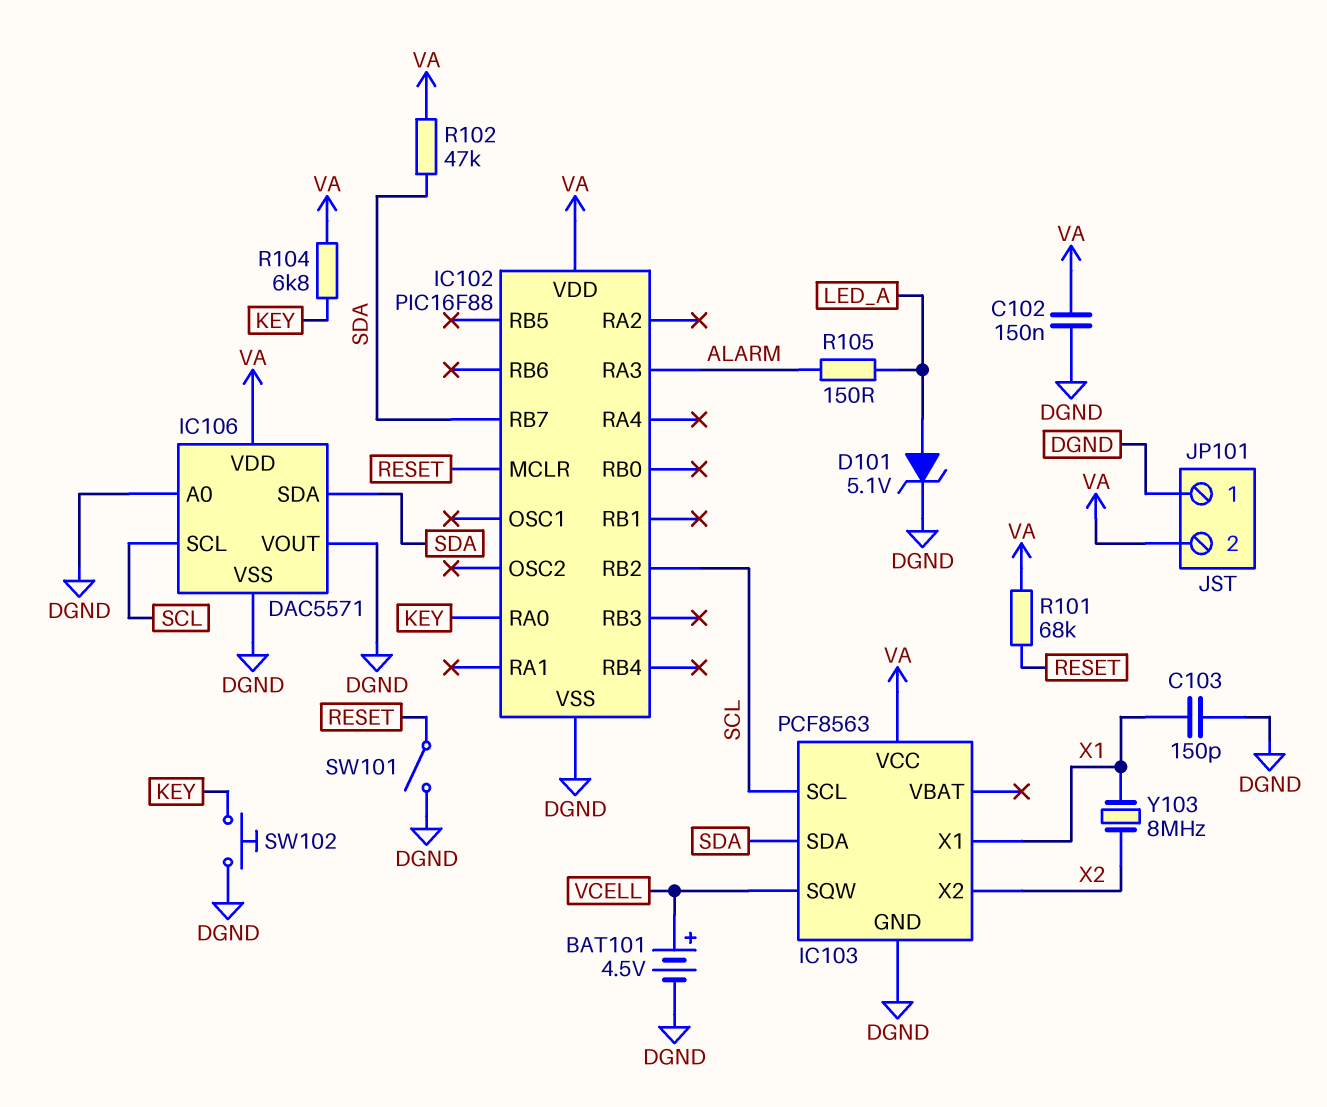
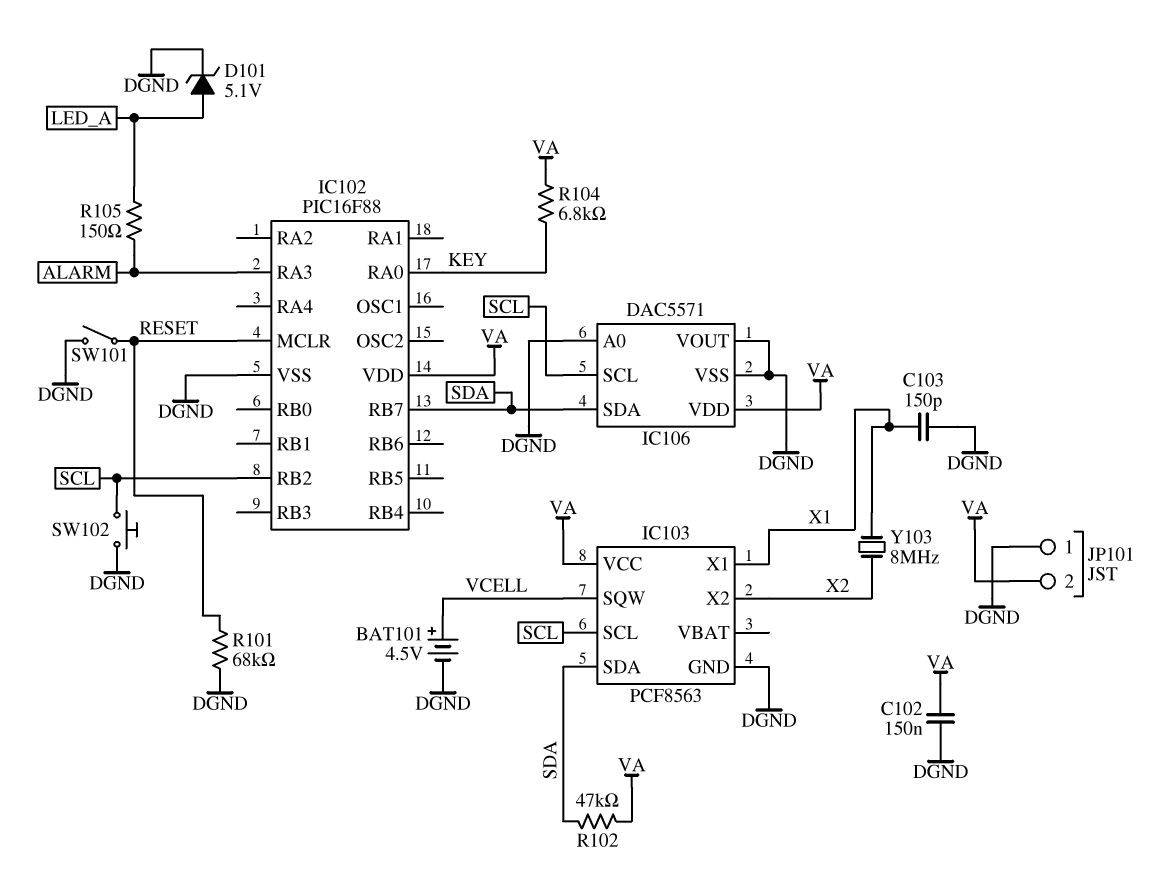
R101: 68k (RESET, VA) -> 68k (DGND, RESET)
SW102: button (DGND, KEY) -> button (DGND, SCL)

